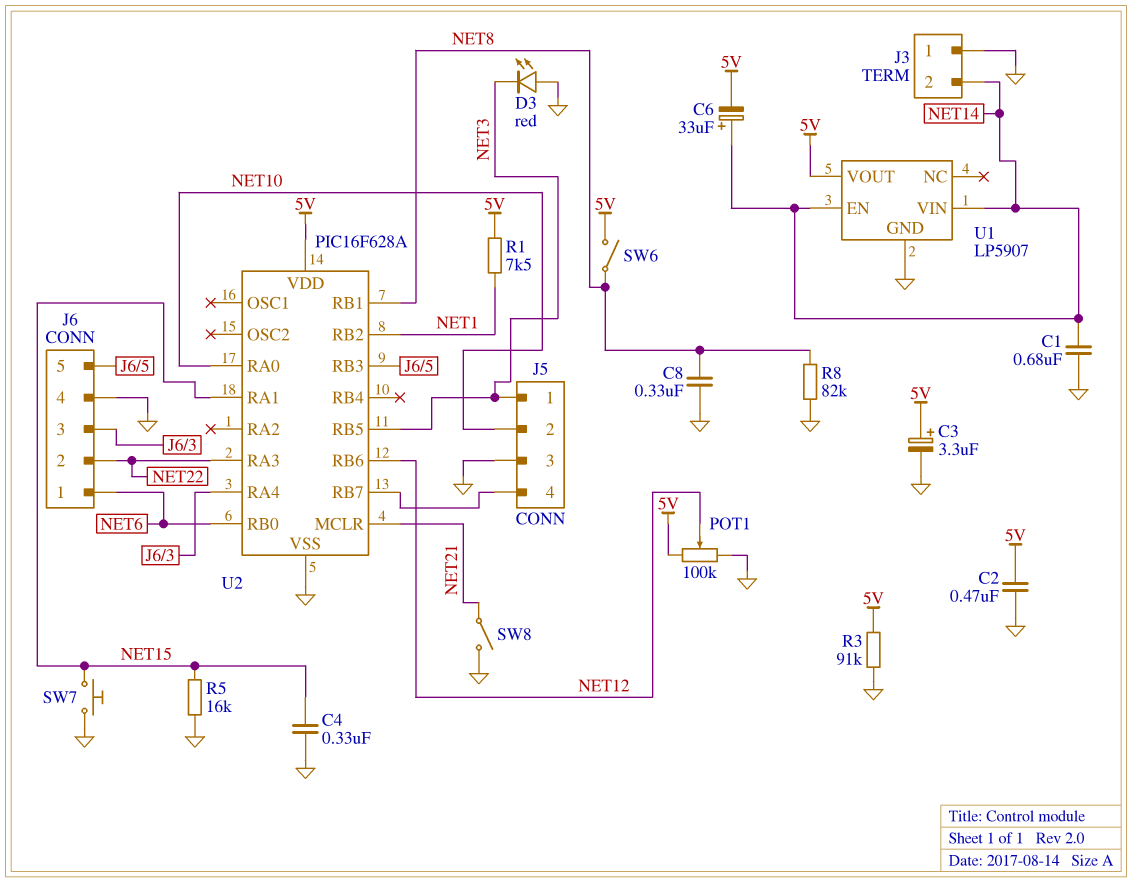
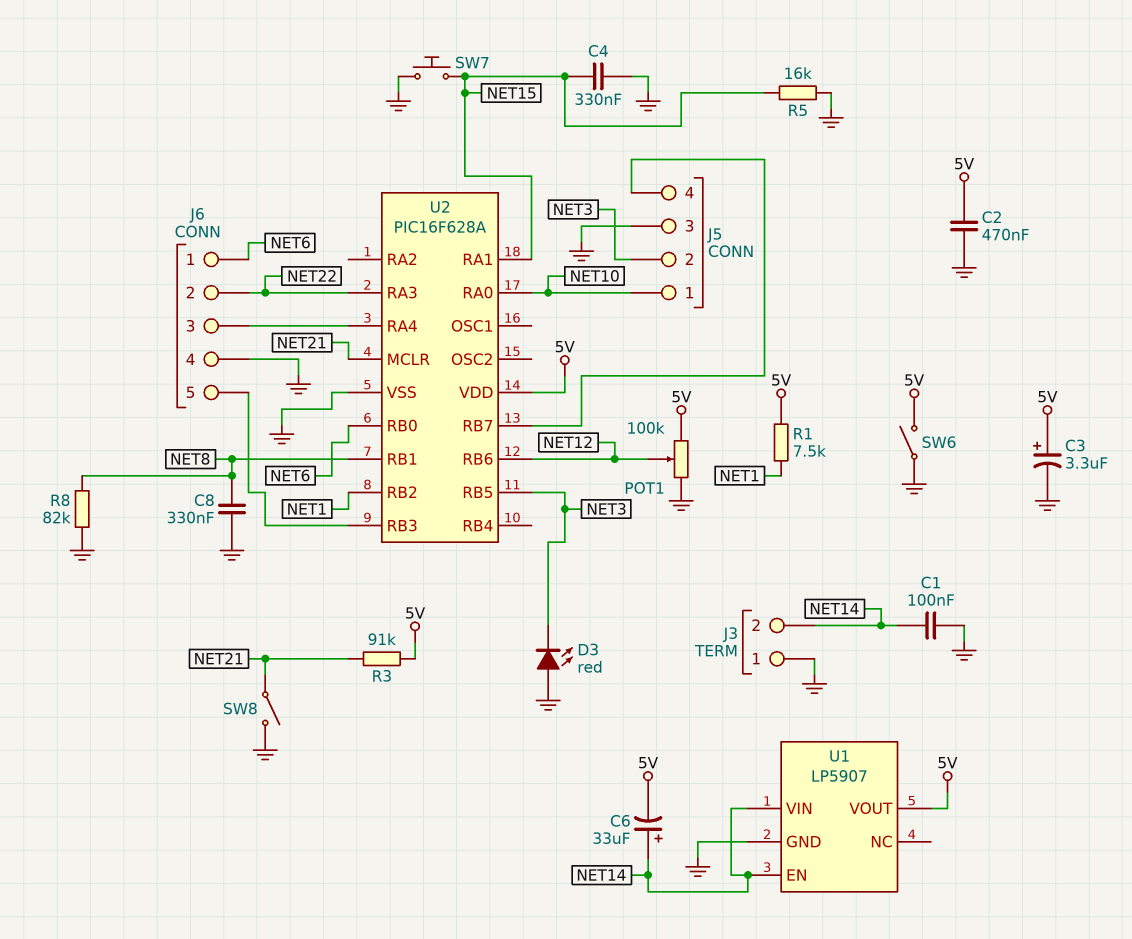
C1: 680nF (GND, NET14) -> 100nF (GND, NET14)
J5 pin 1: NET3 -> NET10
J5 pin 2: NET10 -> NET3
R3: 91k (5V, GND) -> 91k (5V, NET21)
SW6: switch (5V, NET8) -> switch (5V, GND)

